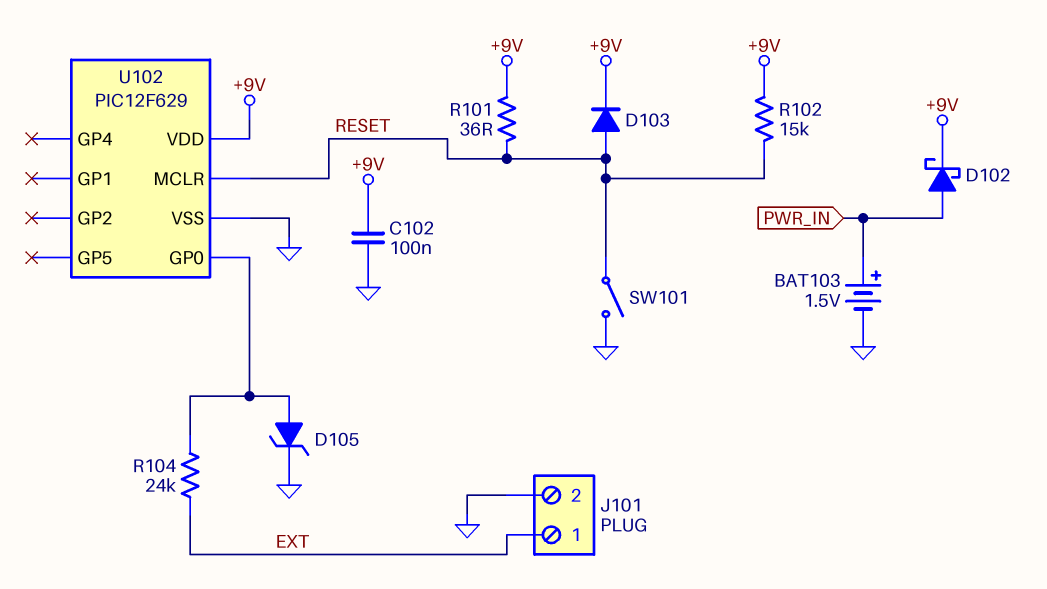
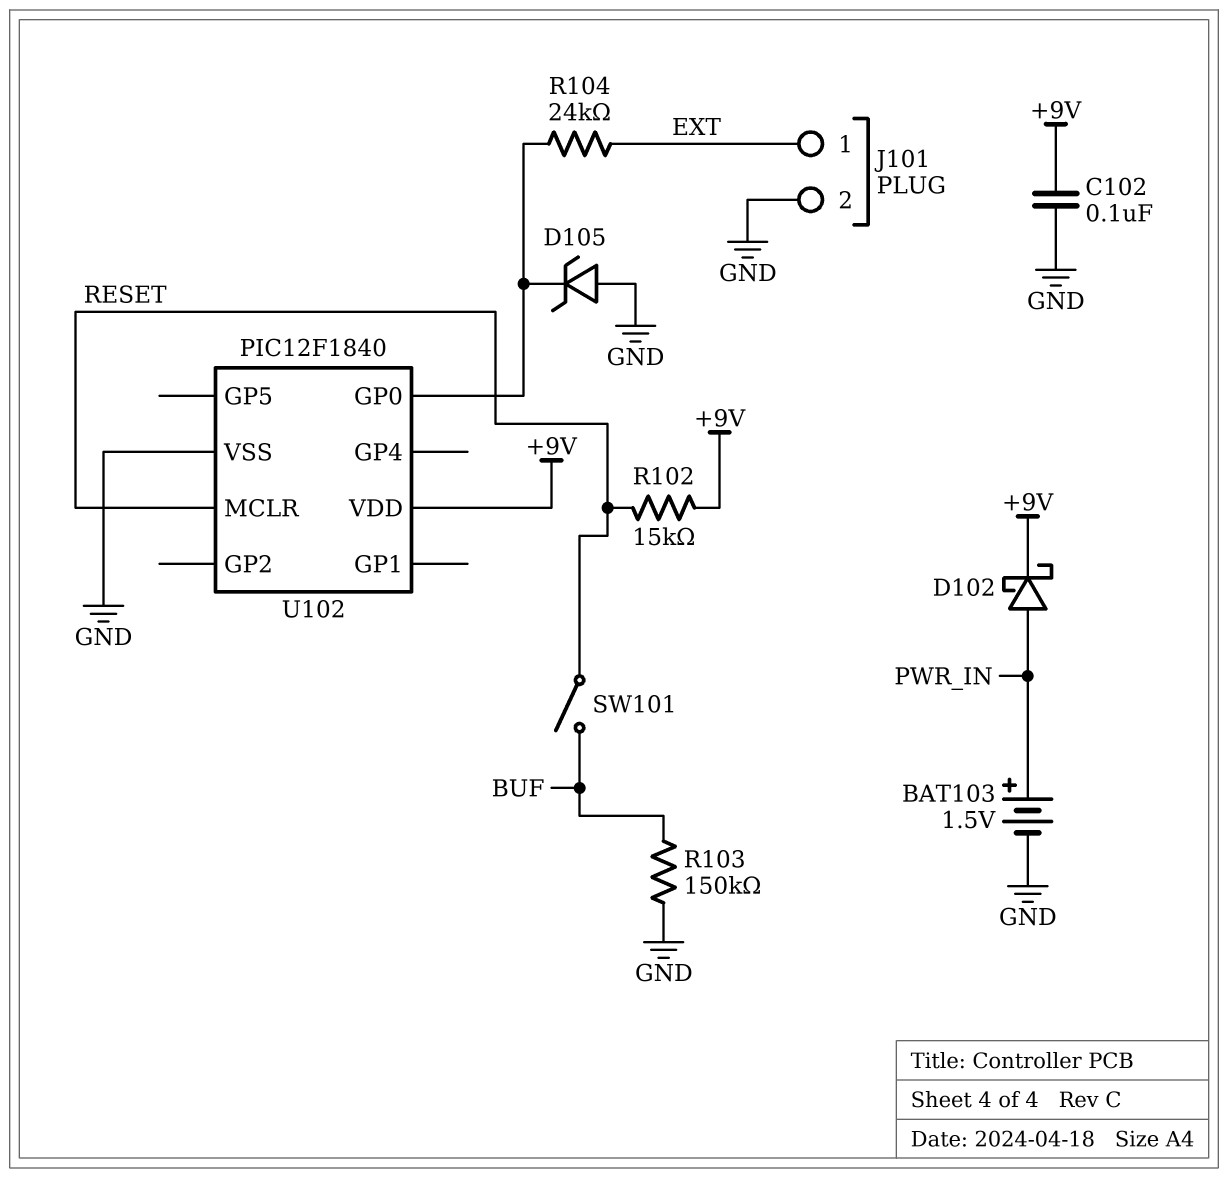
D103: diode (A RESET, K +9V) -> none
D105: zener (A U102/GP0, K GND) -> zener (A GND, K U102/GP0)
R101: 36 (+9V, RESET) -> none
R103: none -> 150k (BUF, GND)
SW101: switch (GND, RESET) -> switch (BUF, RESET)
U102: PIC12F629 -> PIC12F1840

